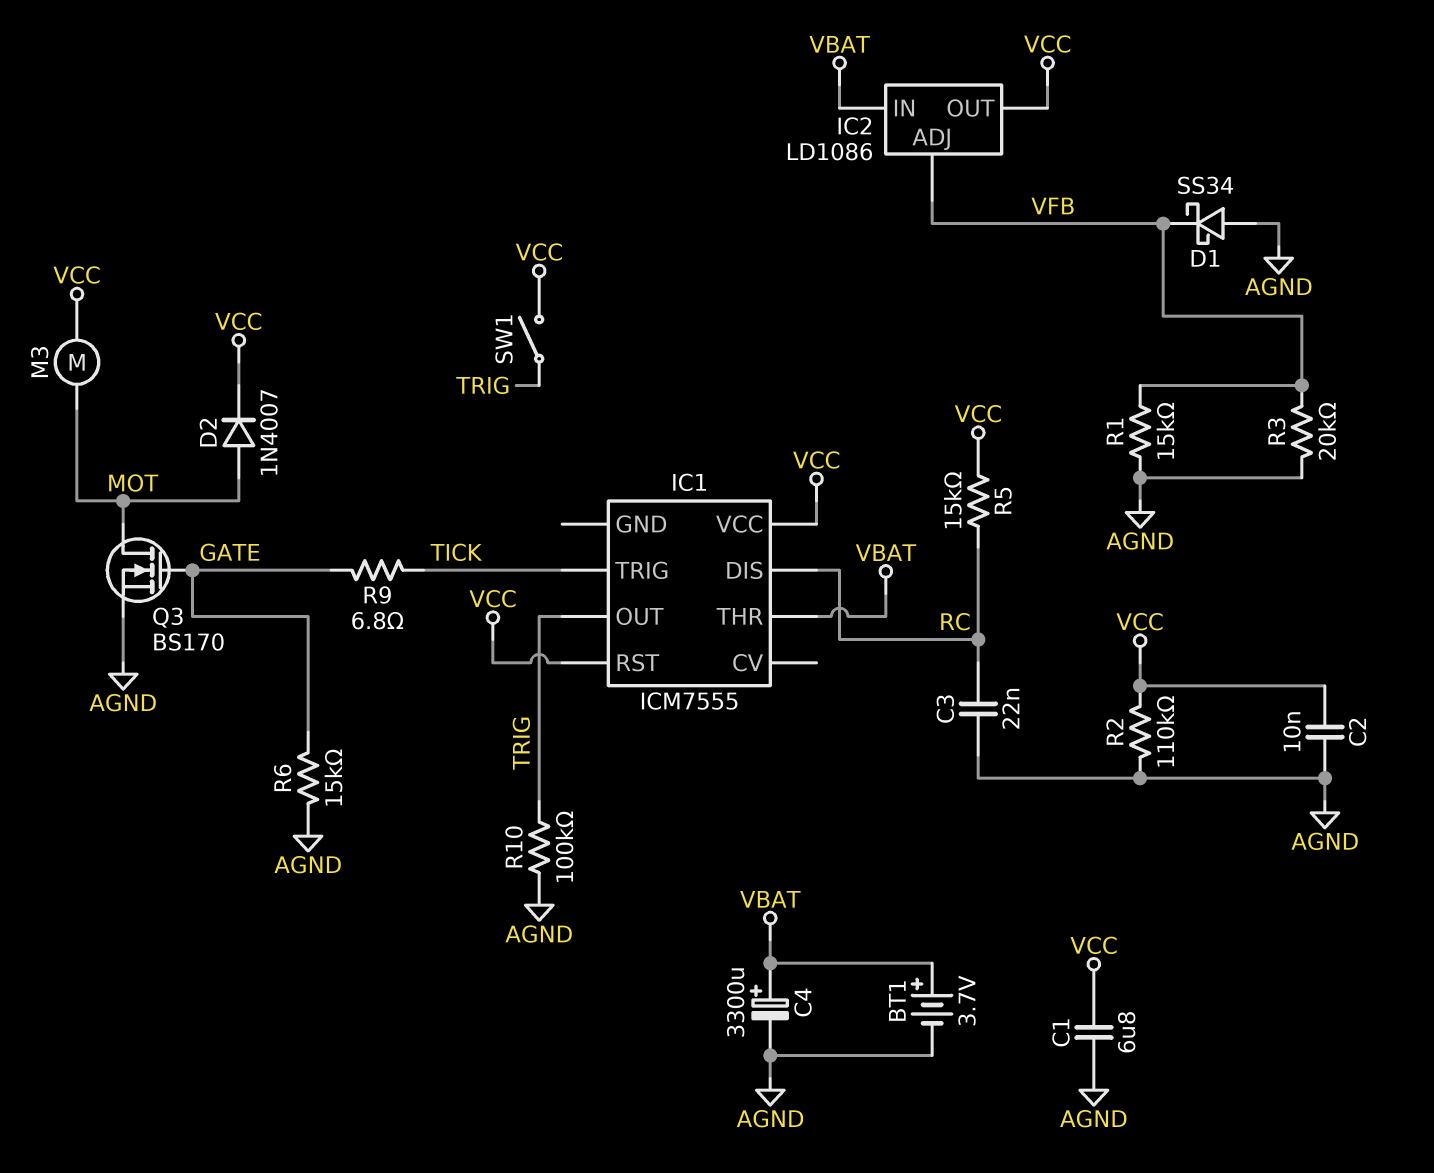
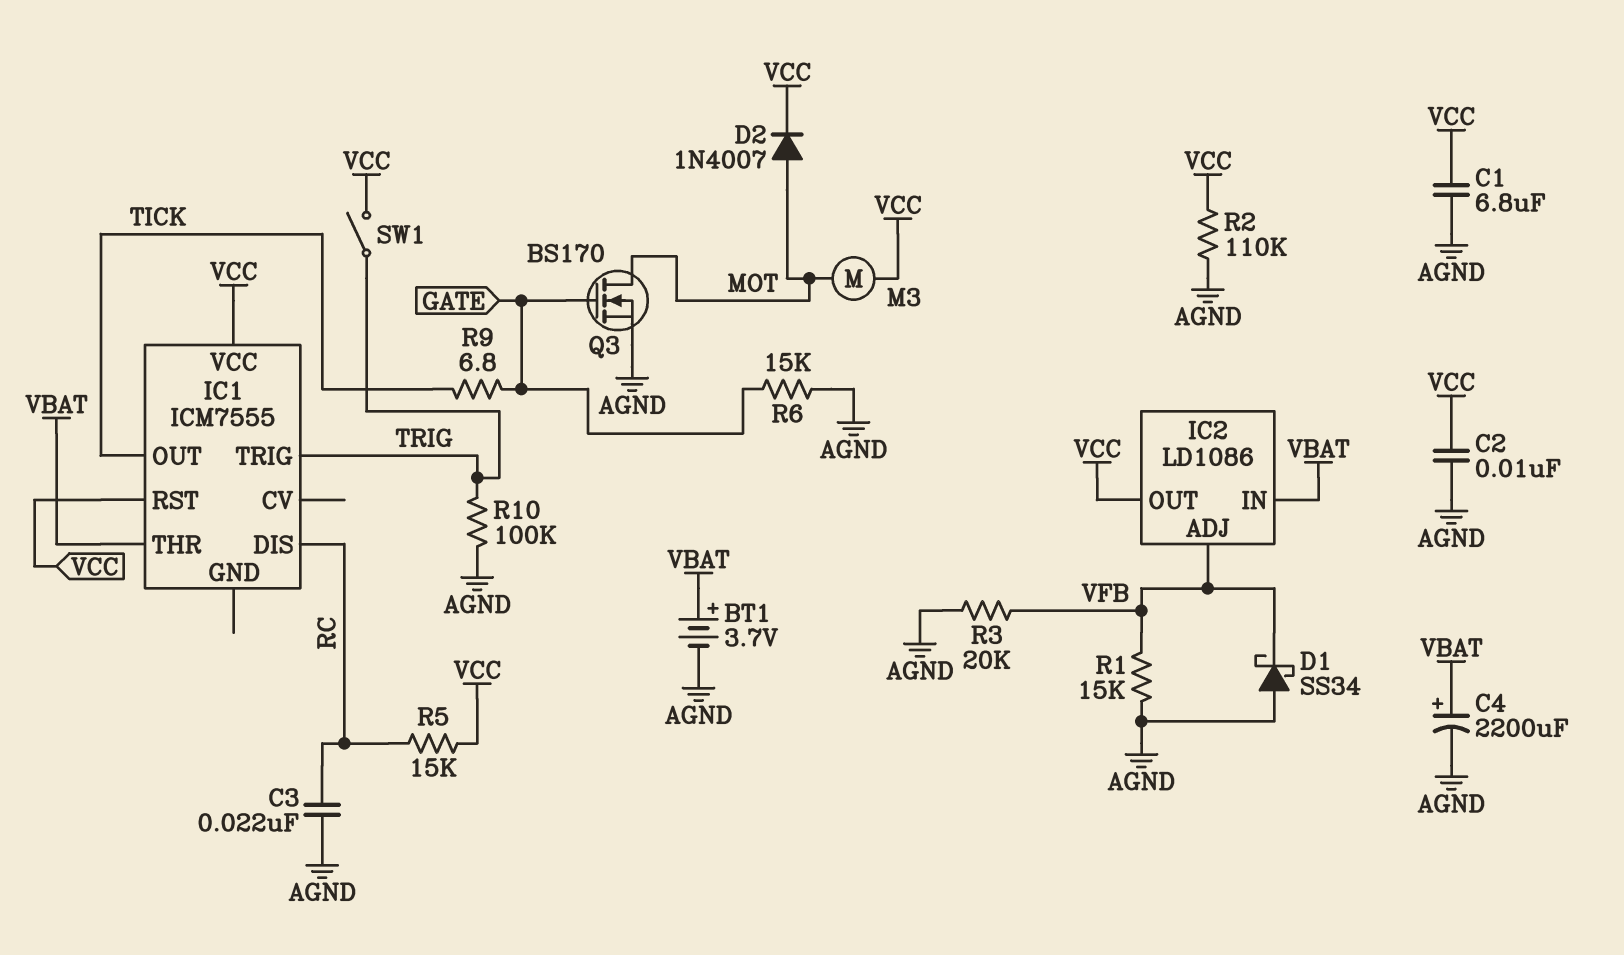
C4: 3300uF (plus VBAT, minus AGND) -> 2200uF (plus VBAT, minus AGND)
IC1 pin OUT: TRIG -> TICK
IC1 pin TRIG: TICK -> TRIG

